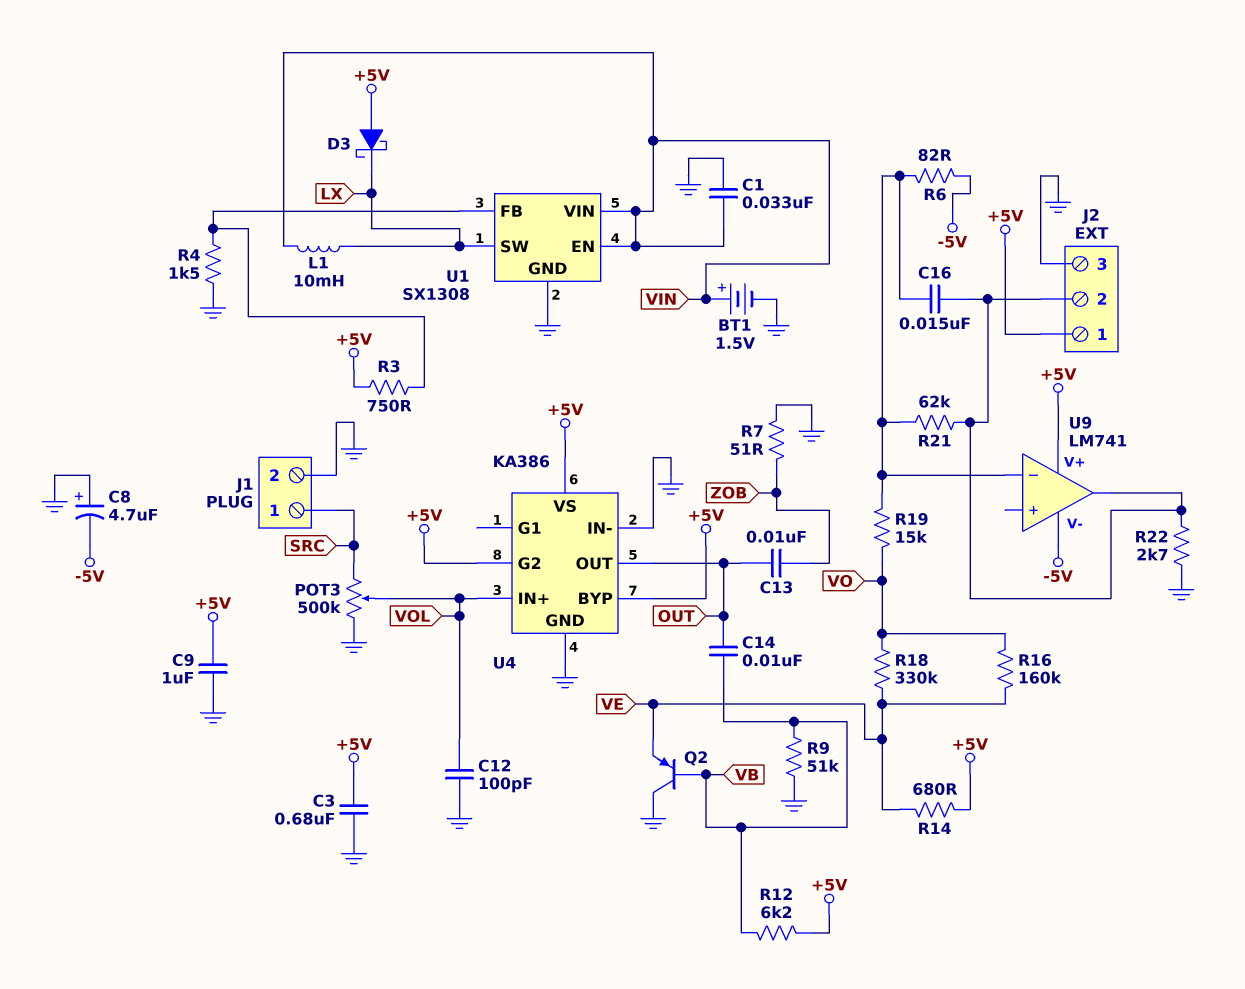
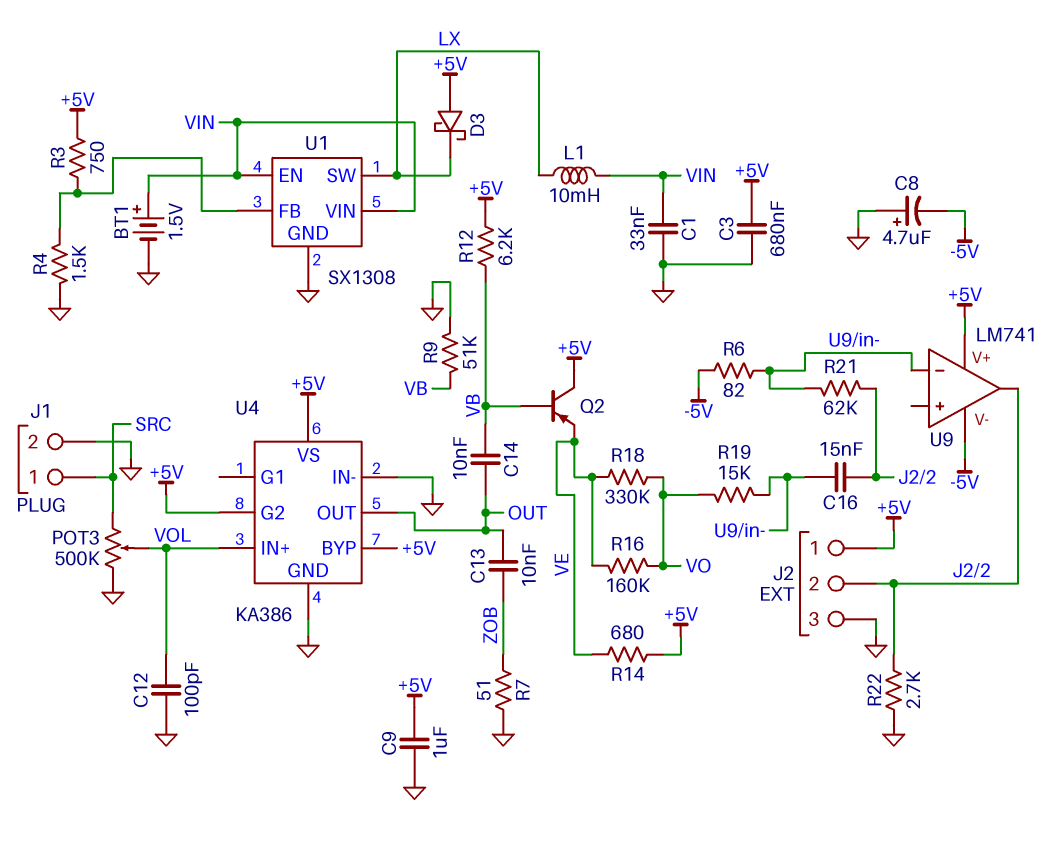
Q2: PNP (B VB, C GND, E VE) -> PNP (B VB, C +5V, E VE)

